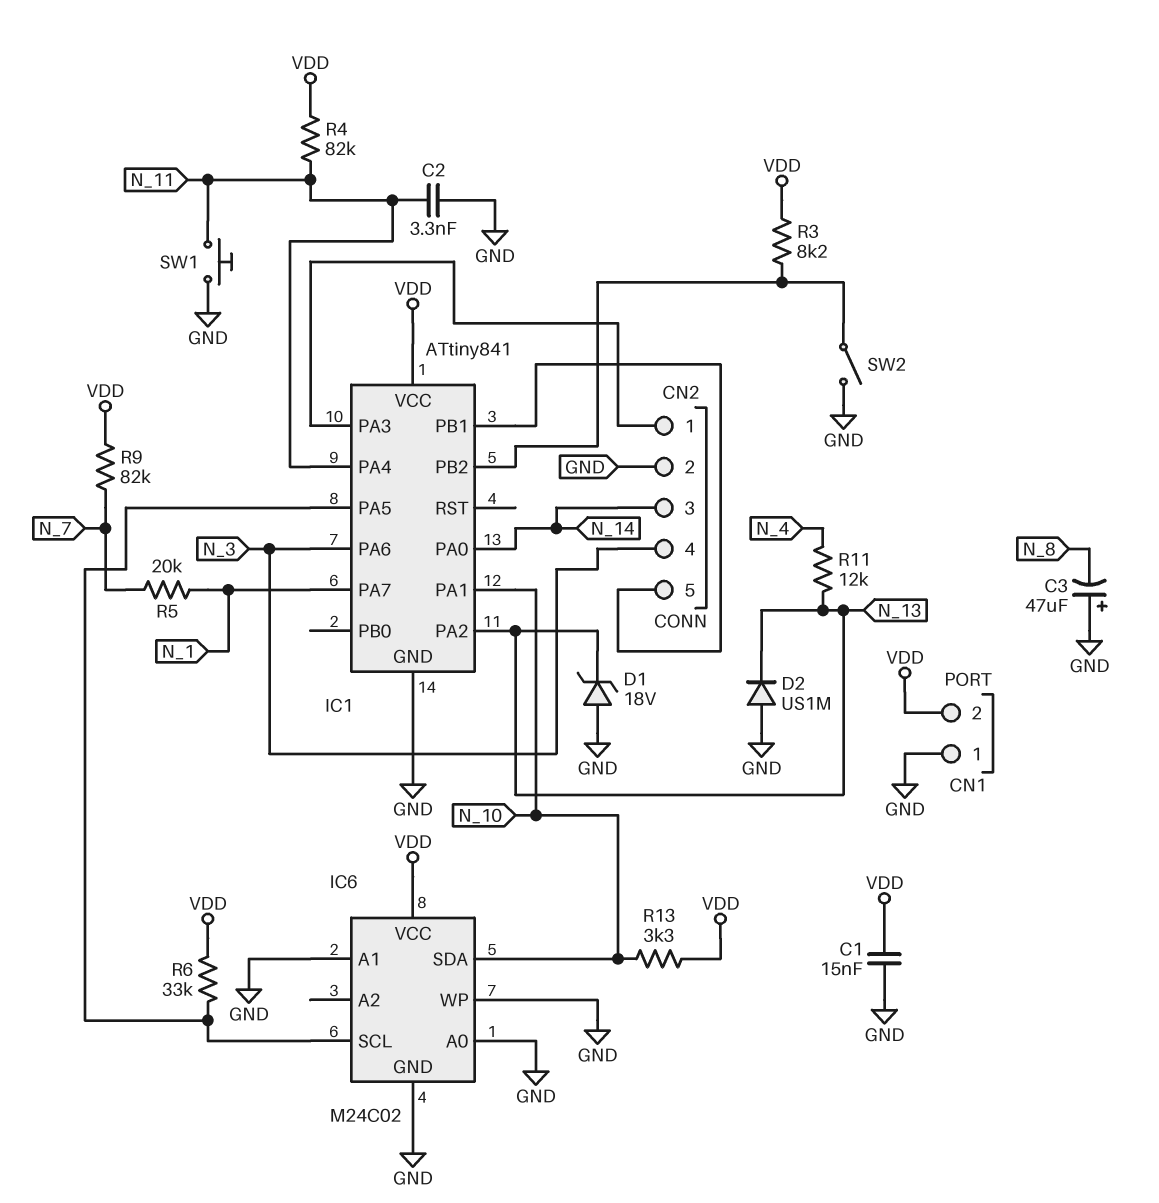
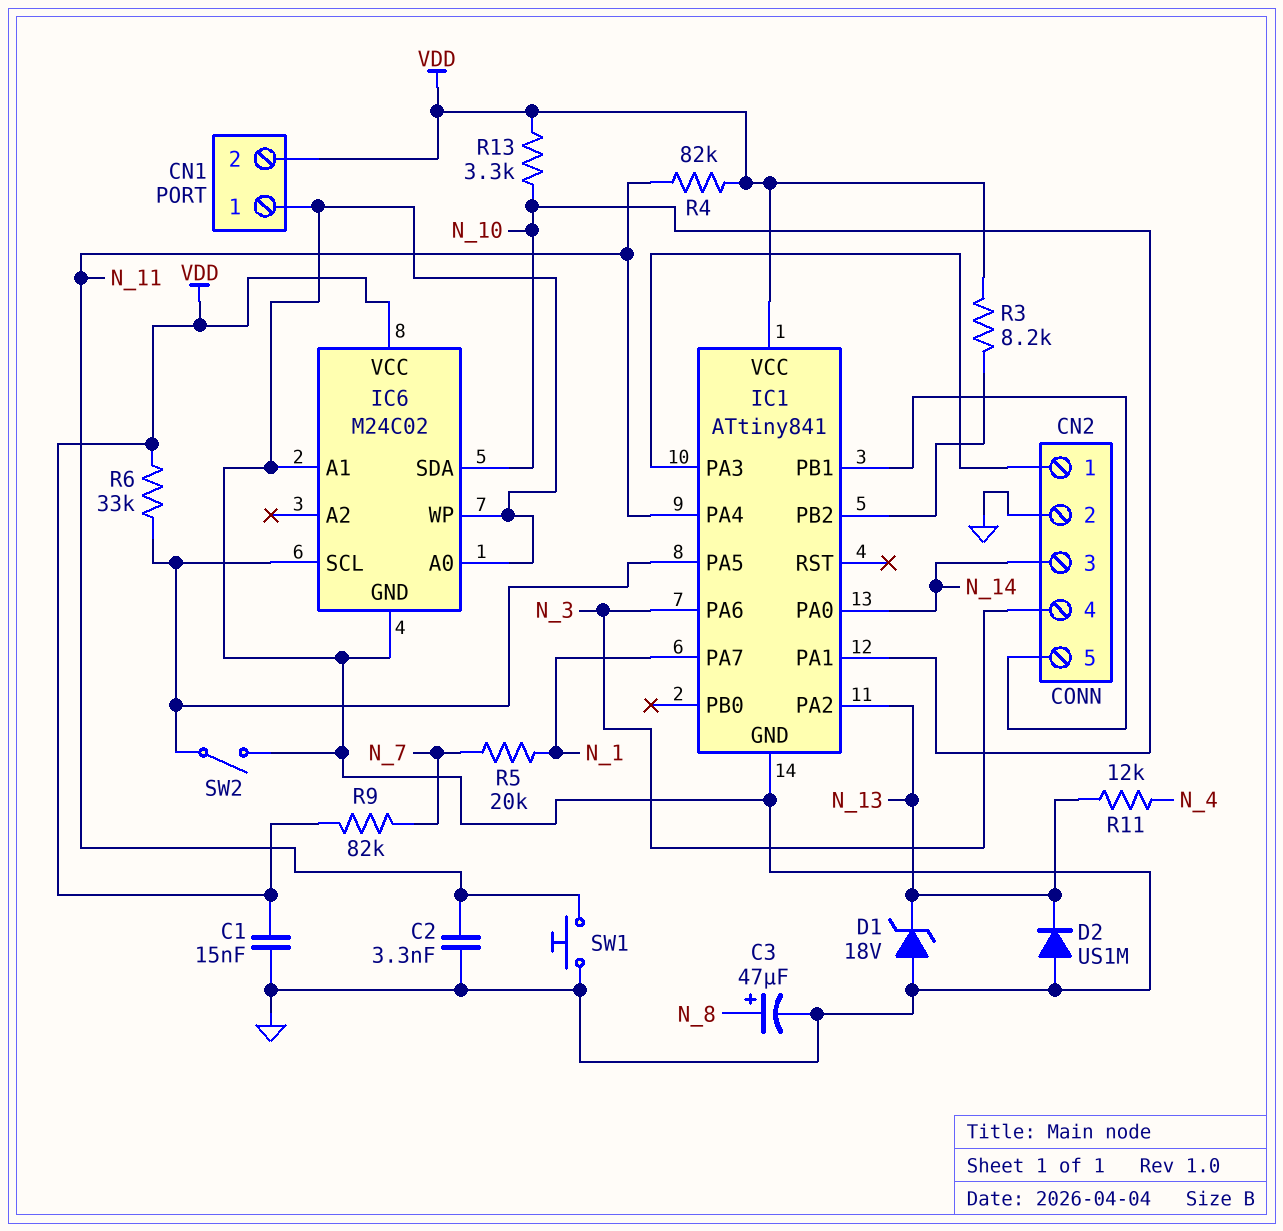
C3: 47uF (plus GND, minus N_8) -> 47uF (plus N_8, minus GND)
SW2: switch (GND, IC1/PB2) -> switch (GND, IC1/PA5)

